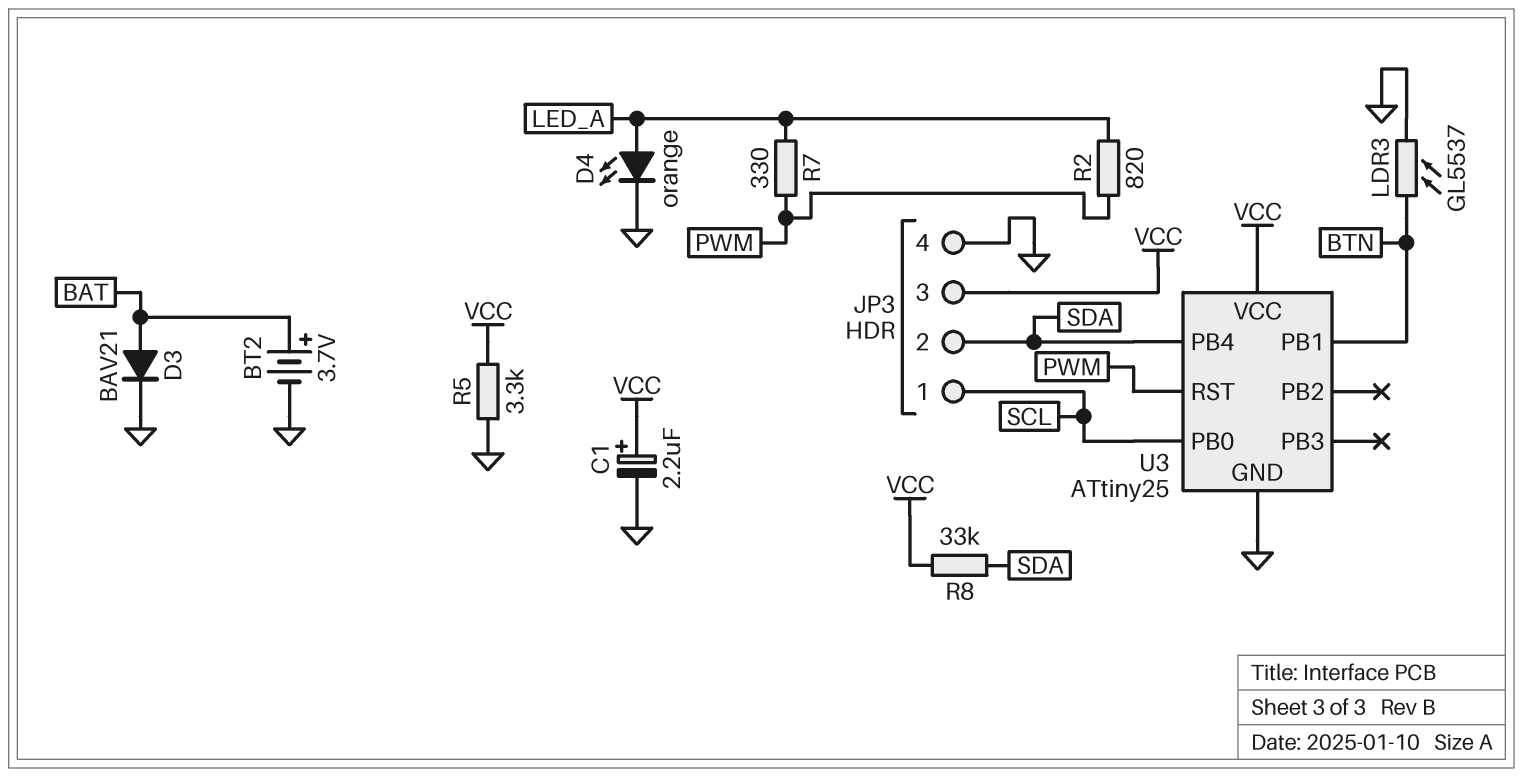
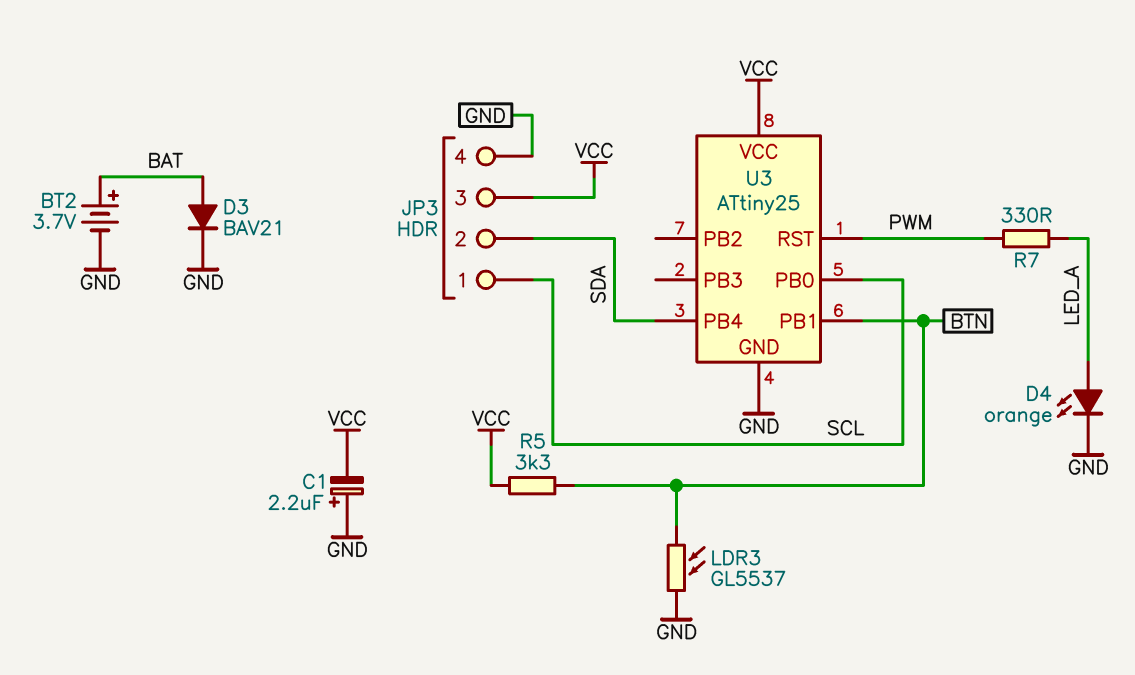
C1: 2.2uF (plus VCC, minus GND) -> 2.2uF (plus GND, minus VCC)
R2: 820 (LED_A, PWM) -> none
R5: 3.3k (GND, VCC) -> 3.3k (BTN, VCC)
R8: 33k (SDA, VCC) -> none

